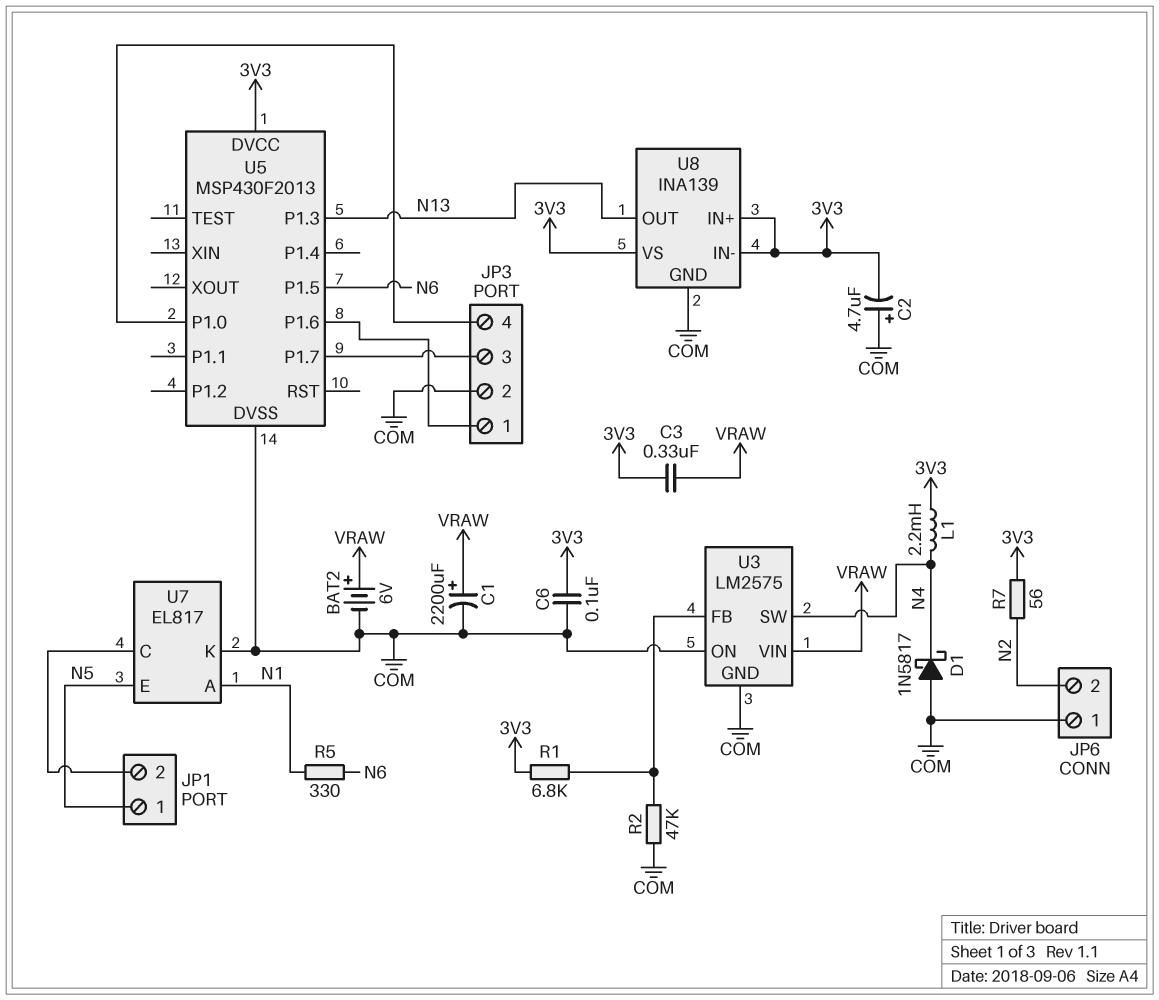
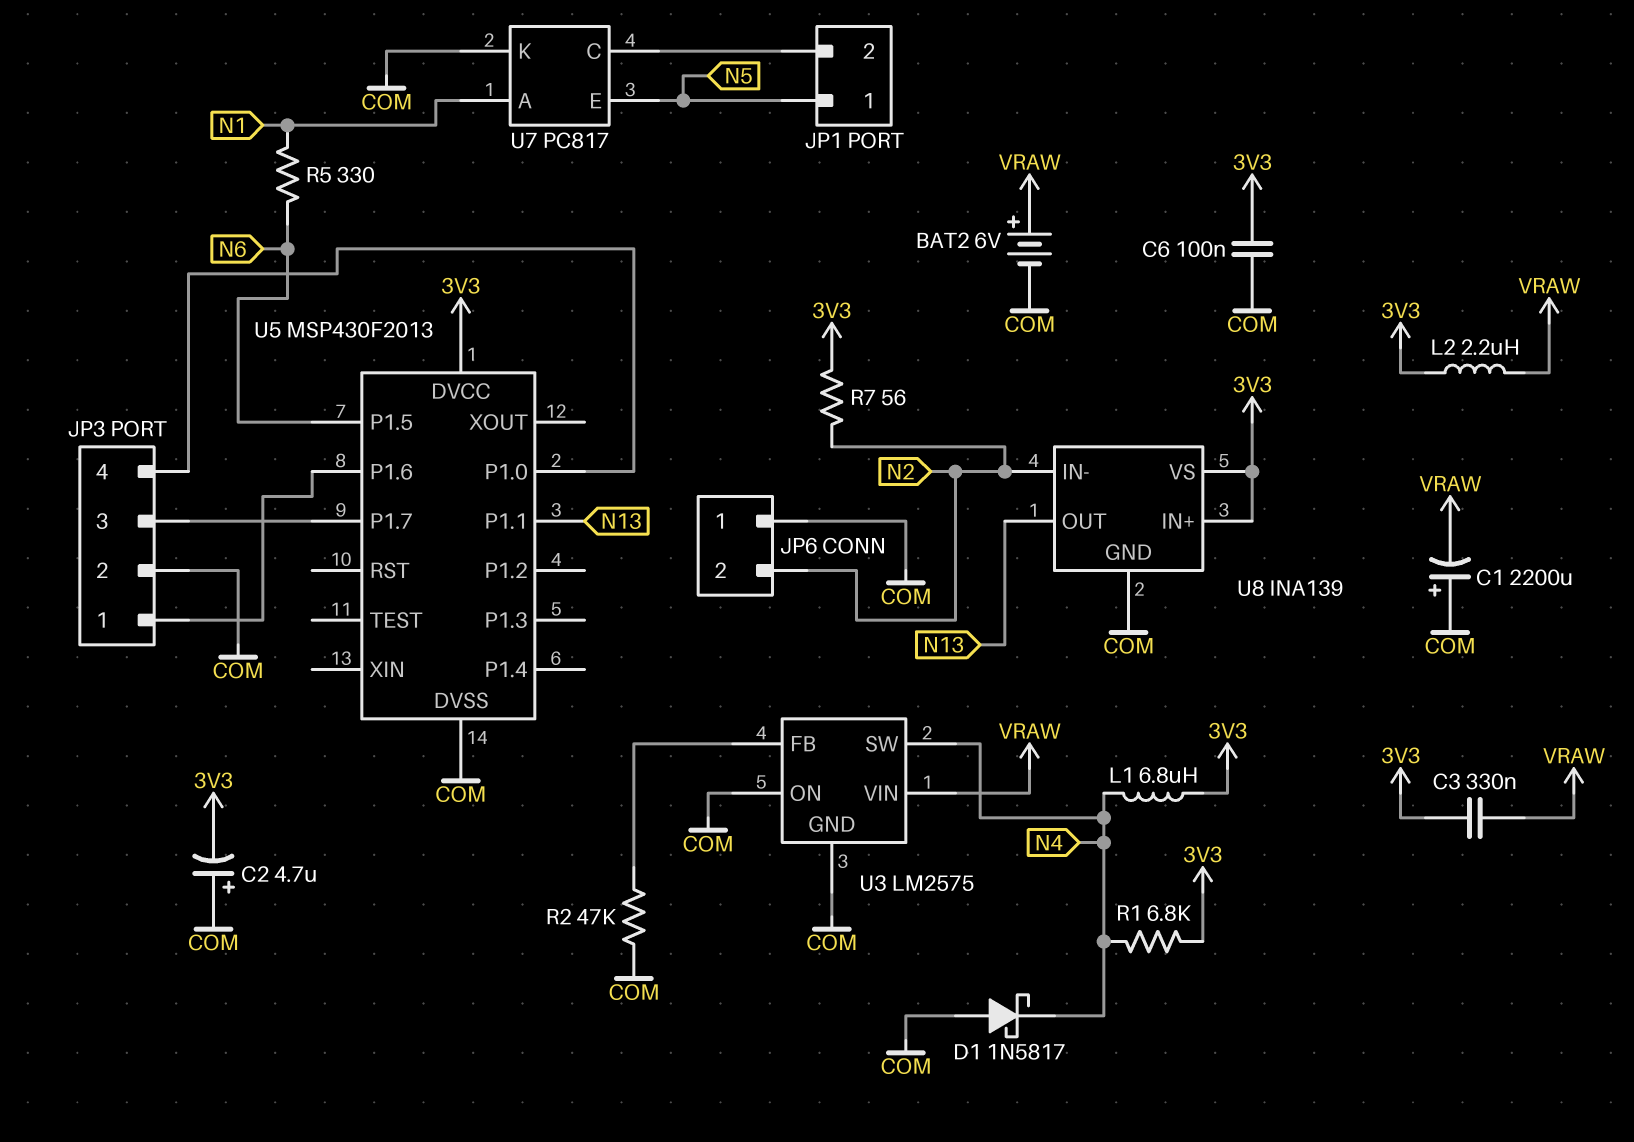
C1: 2200uF (plus VRAW, minus COM) -> 2200uF (plus COM, minus VRAW)
L1: 2.2mH (3V3, N4) -> 6.8uH (3V3, N4)
L2: none -> 2.2uH (3V3, VRAW)
R1: 6.8k (3V3, U3/FB) -> 6.8k (3V3, N4)
U5 pin P1.1: none -> N13
U5 pin P1.3: N13 -> none
U7: EL817 -> PC817
U8 pin IN-: 3V3 -> N2

